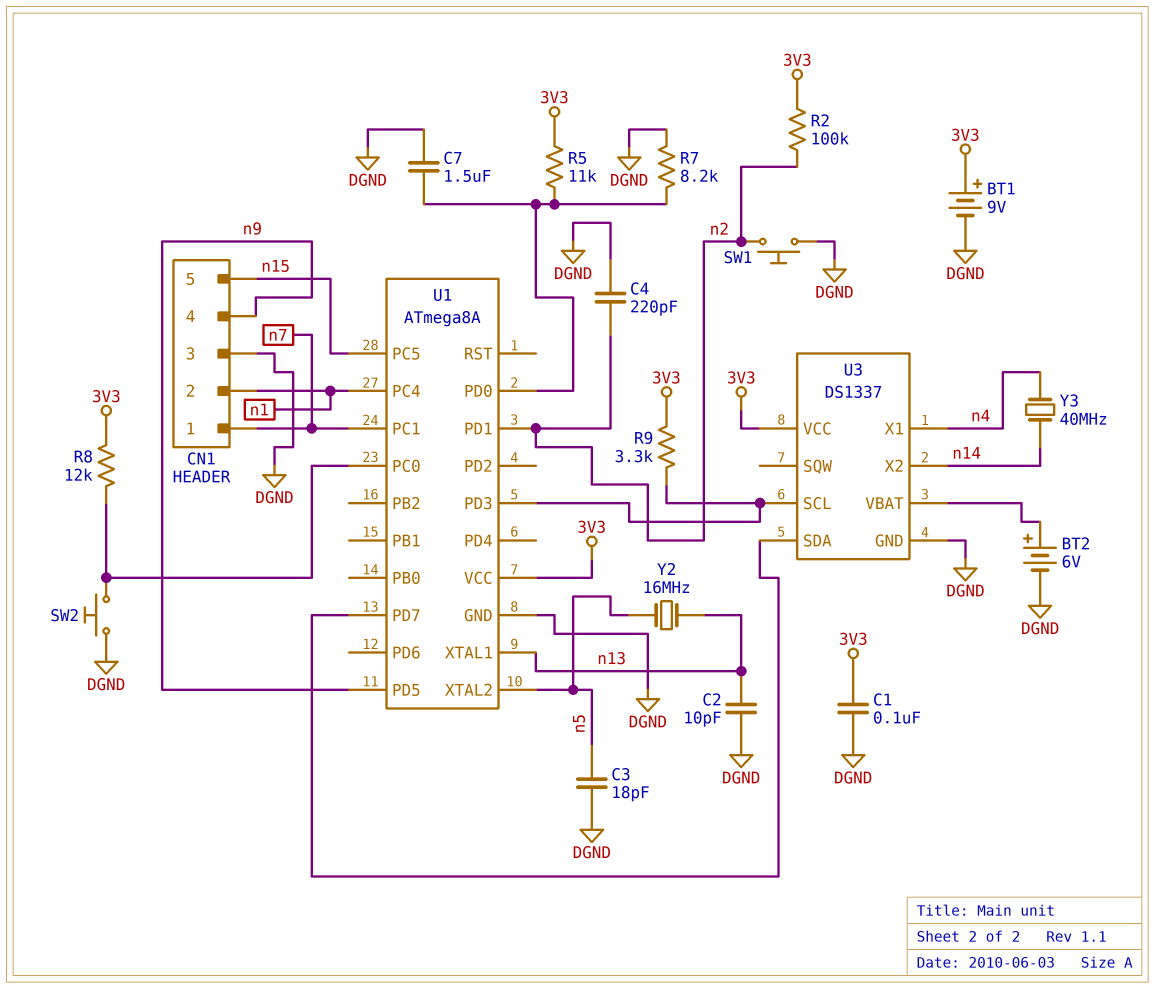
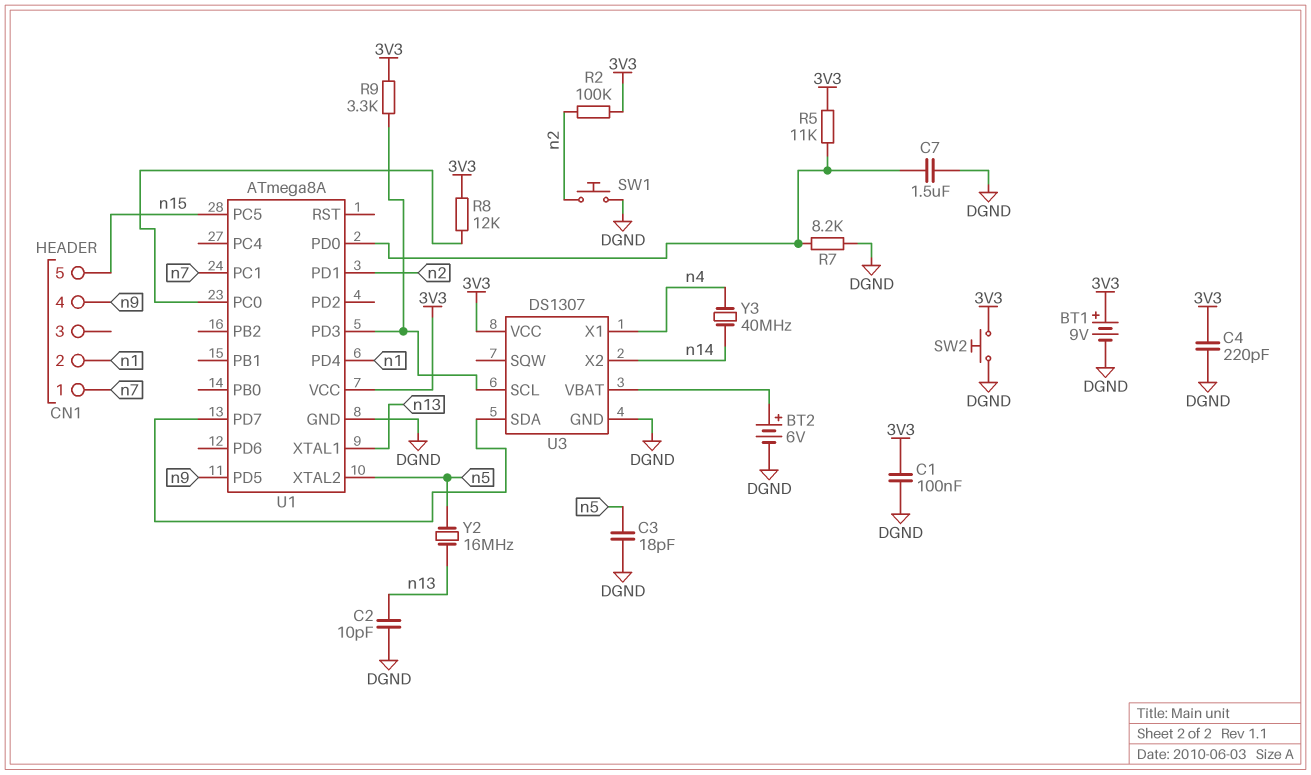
C4: 220pF (DGND, n2) -> 220pF (3V3, DGND)
CN1 pin 3: DGND -> none
SW2: button (DGND, U1/PC0) -> button (3V3, DGND)
U1 pin PC4: n1 -> none
U1 pin PD4: none -> n1
U3: DS1337 -> DS1307

